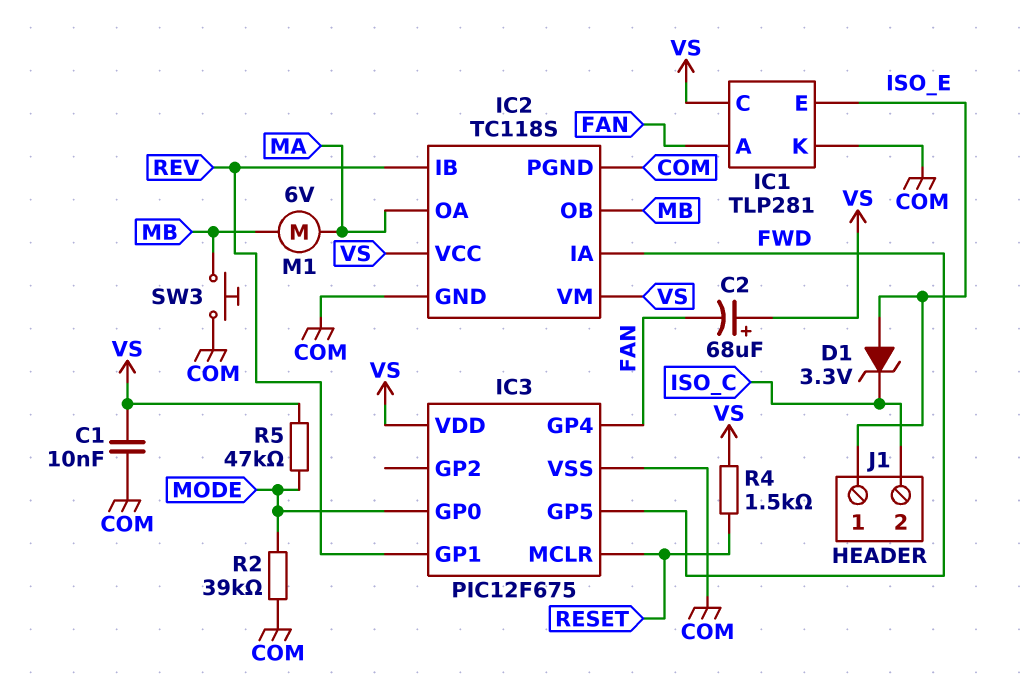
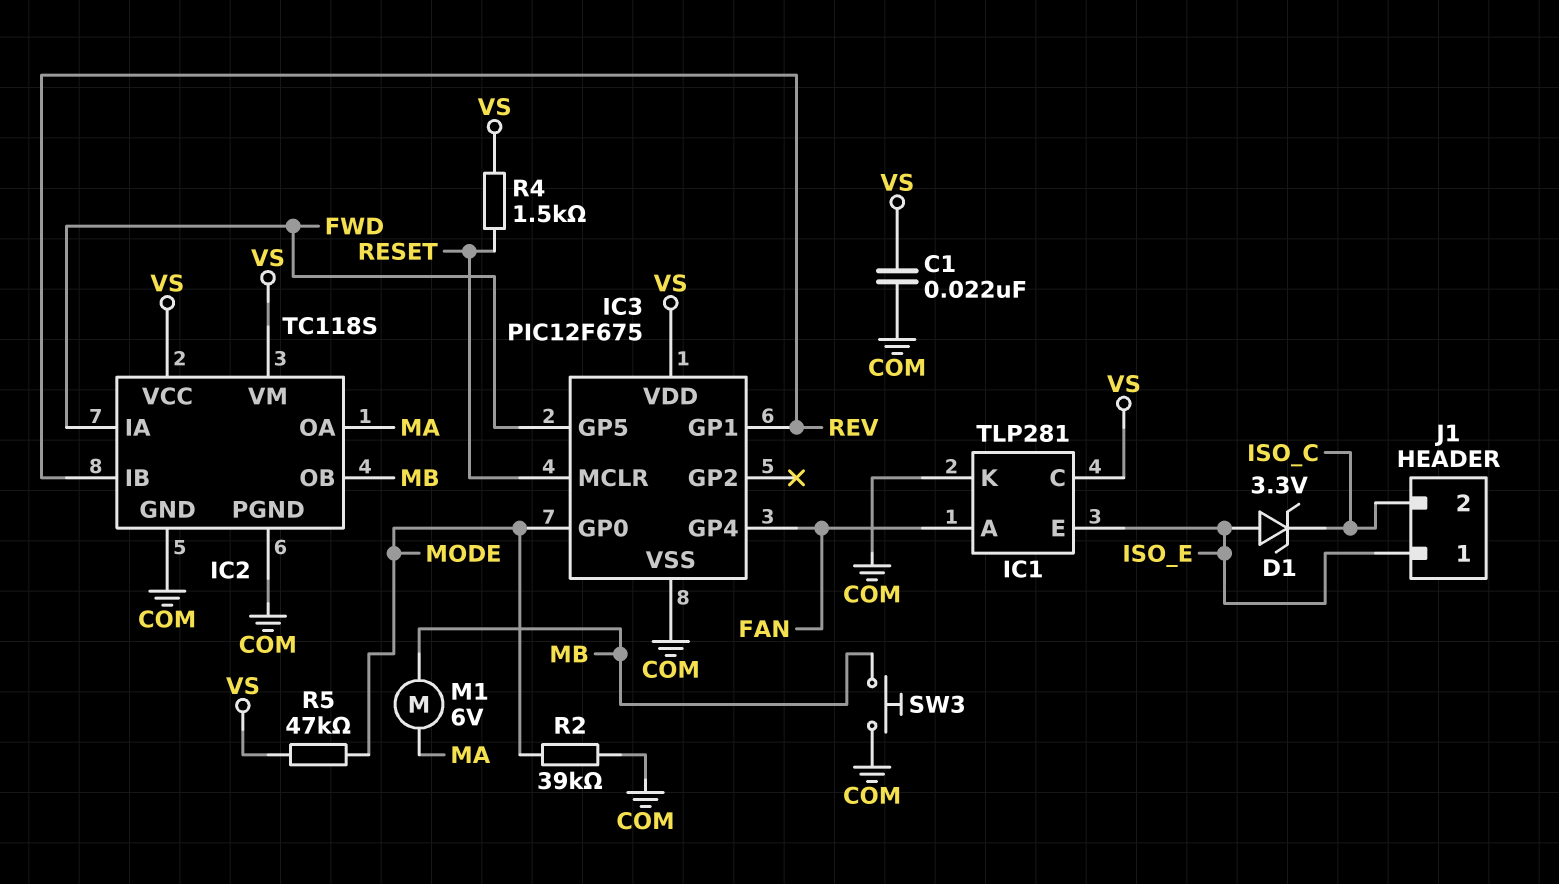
C1: 10nF (COM, VS) -> 22nF (COM, VS)
C2: 68uF (plus VS, minus FAN) -> none

